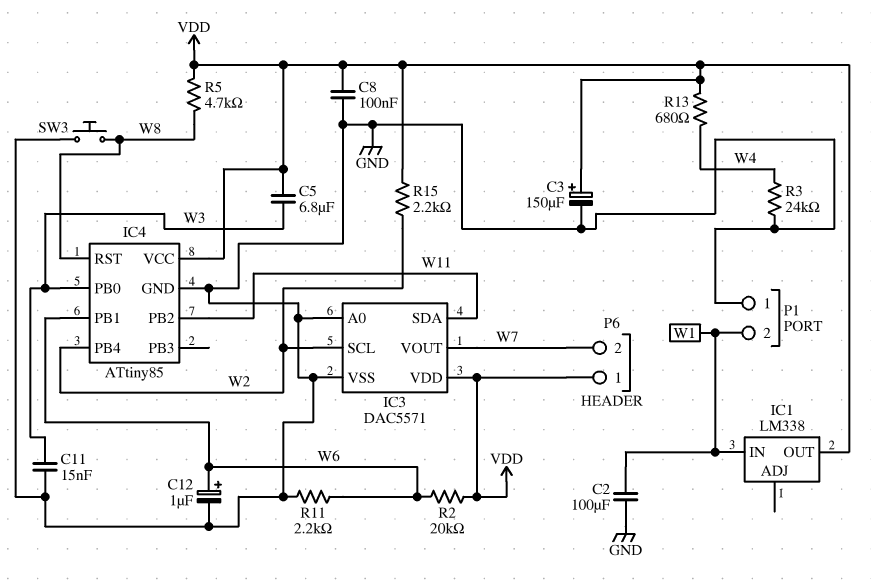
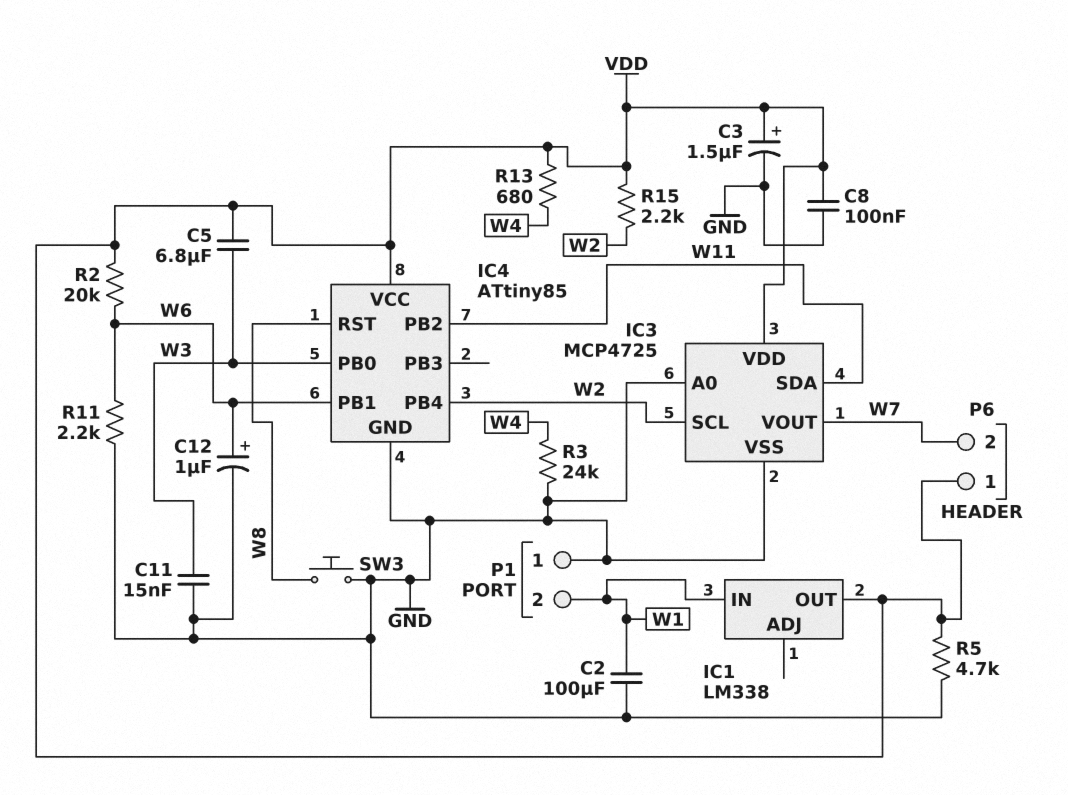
C3: 150uF (plus VDD, minus GND) -> 1.5uF (plus VDD, minus GND)
IC3: DAC5571 -> MCP4725
R5: 4.7k (VDD, W8) -> 4.7k (GND, VDD)

